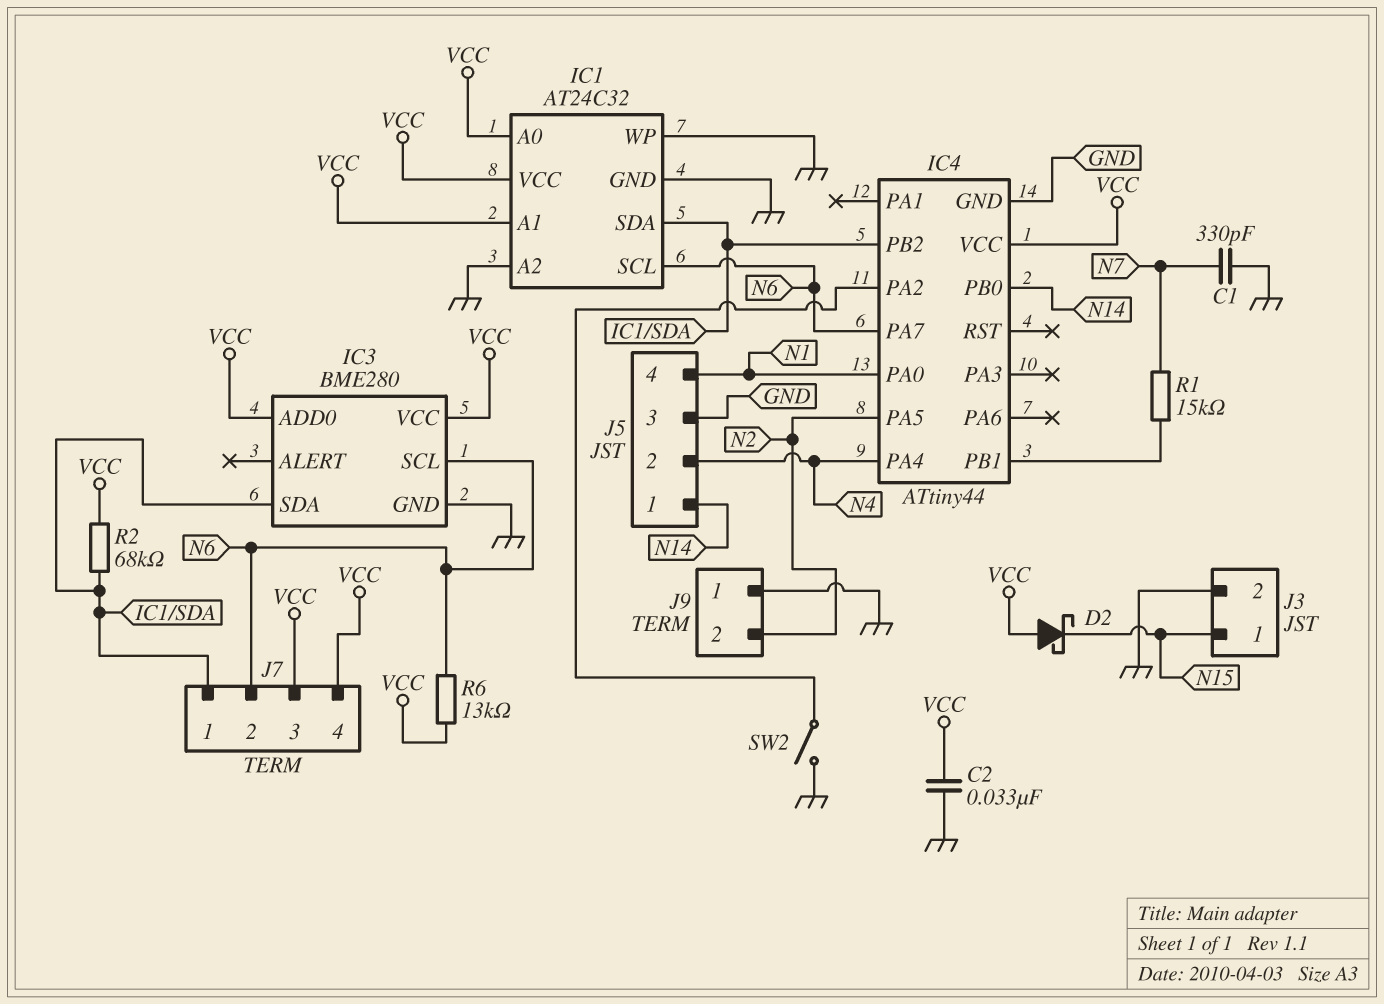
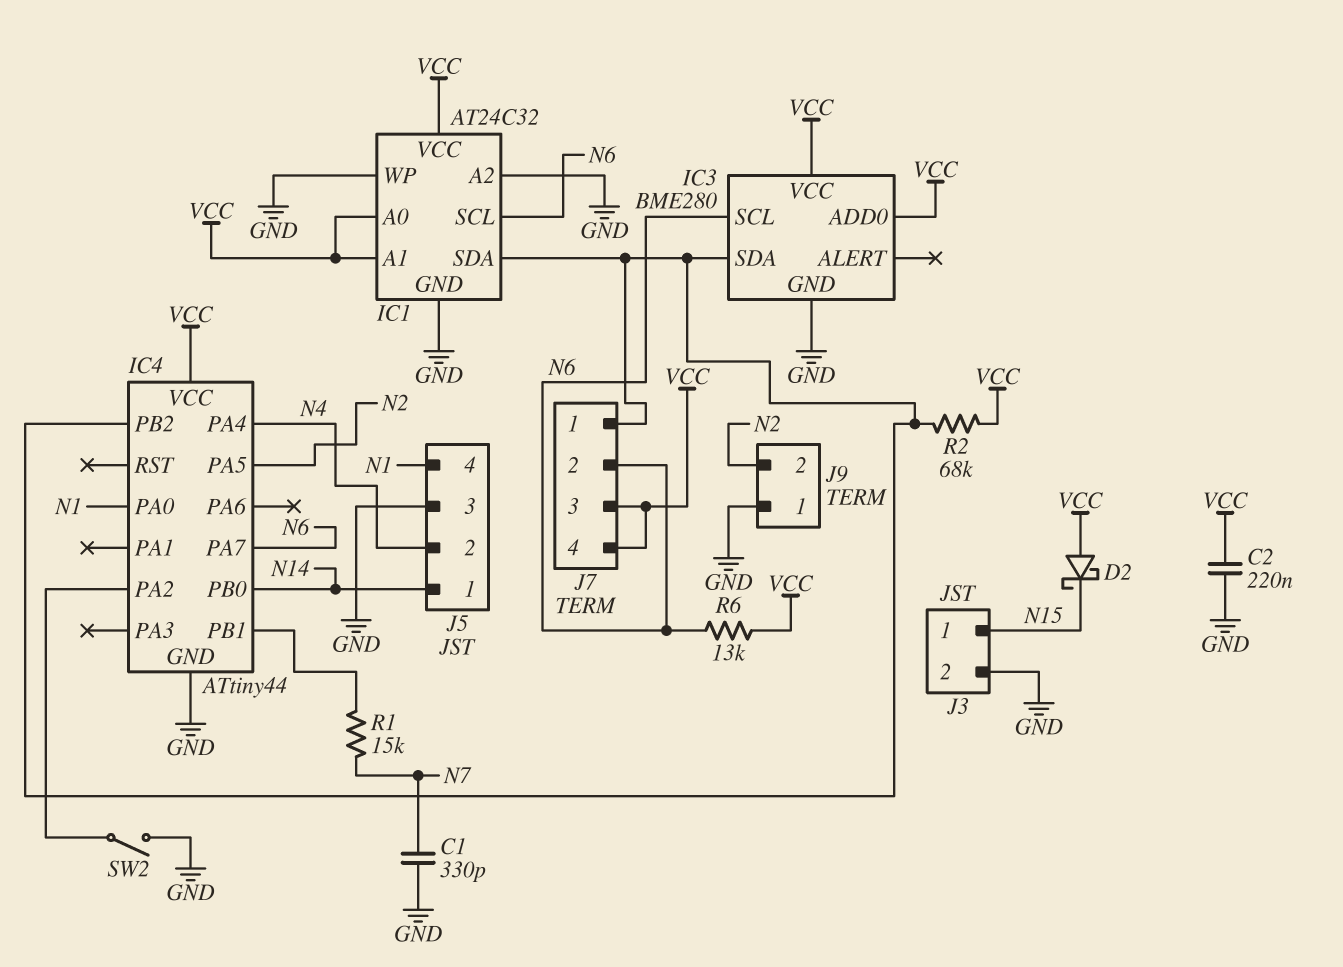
C2: 33nF (GND, VCC) -> 220nF (GND, VCC)

